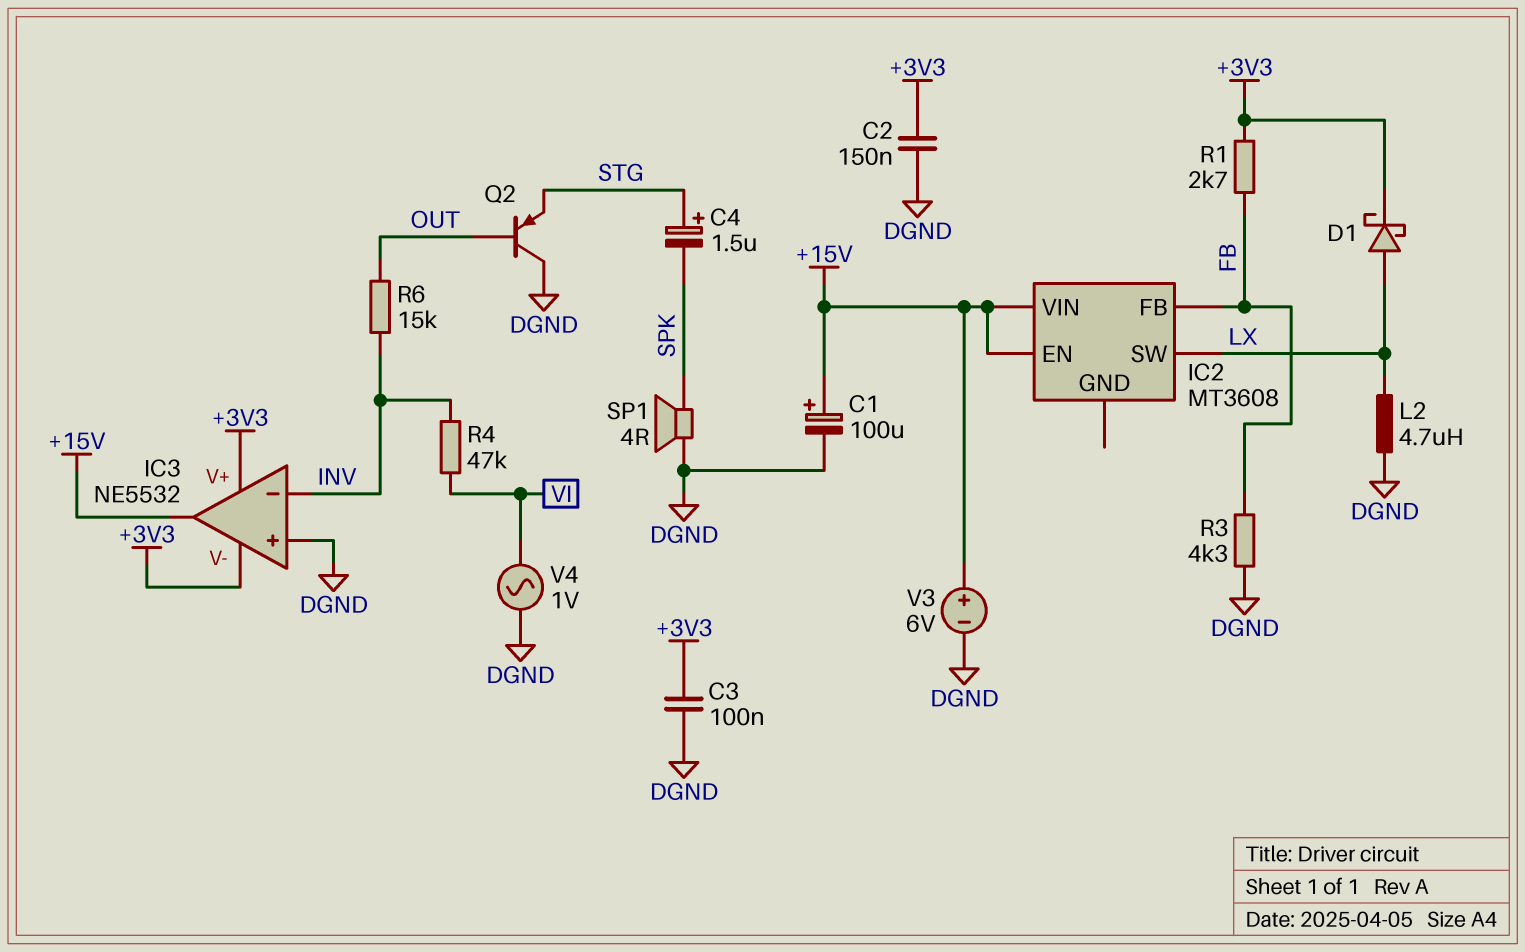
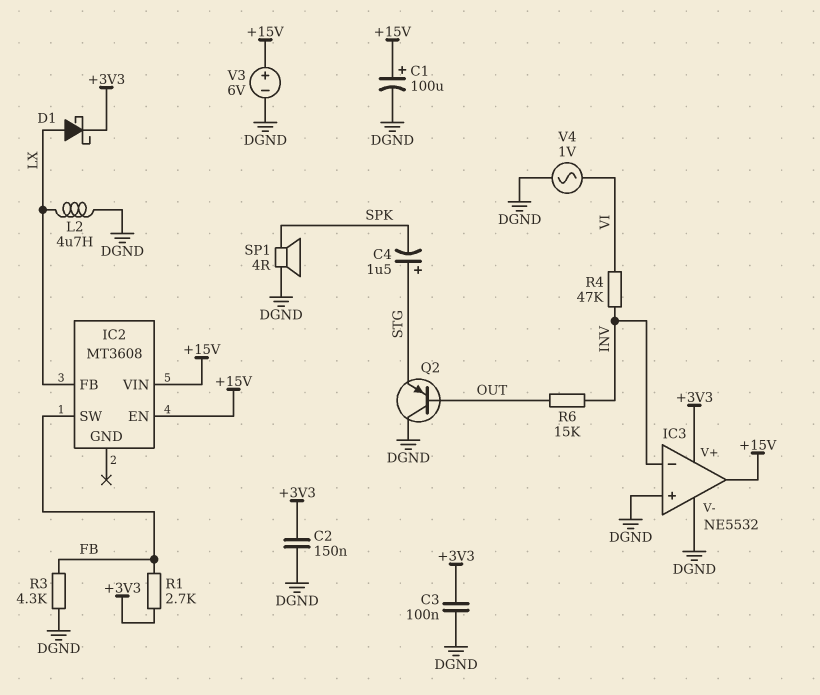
IC2 pin FB: FB -> LX
IC2 pin SW: LX -> FB
IC3 pin V-: +3V3 -> DGND

